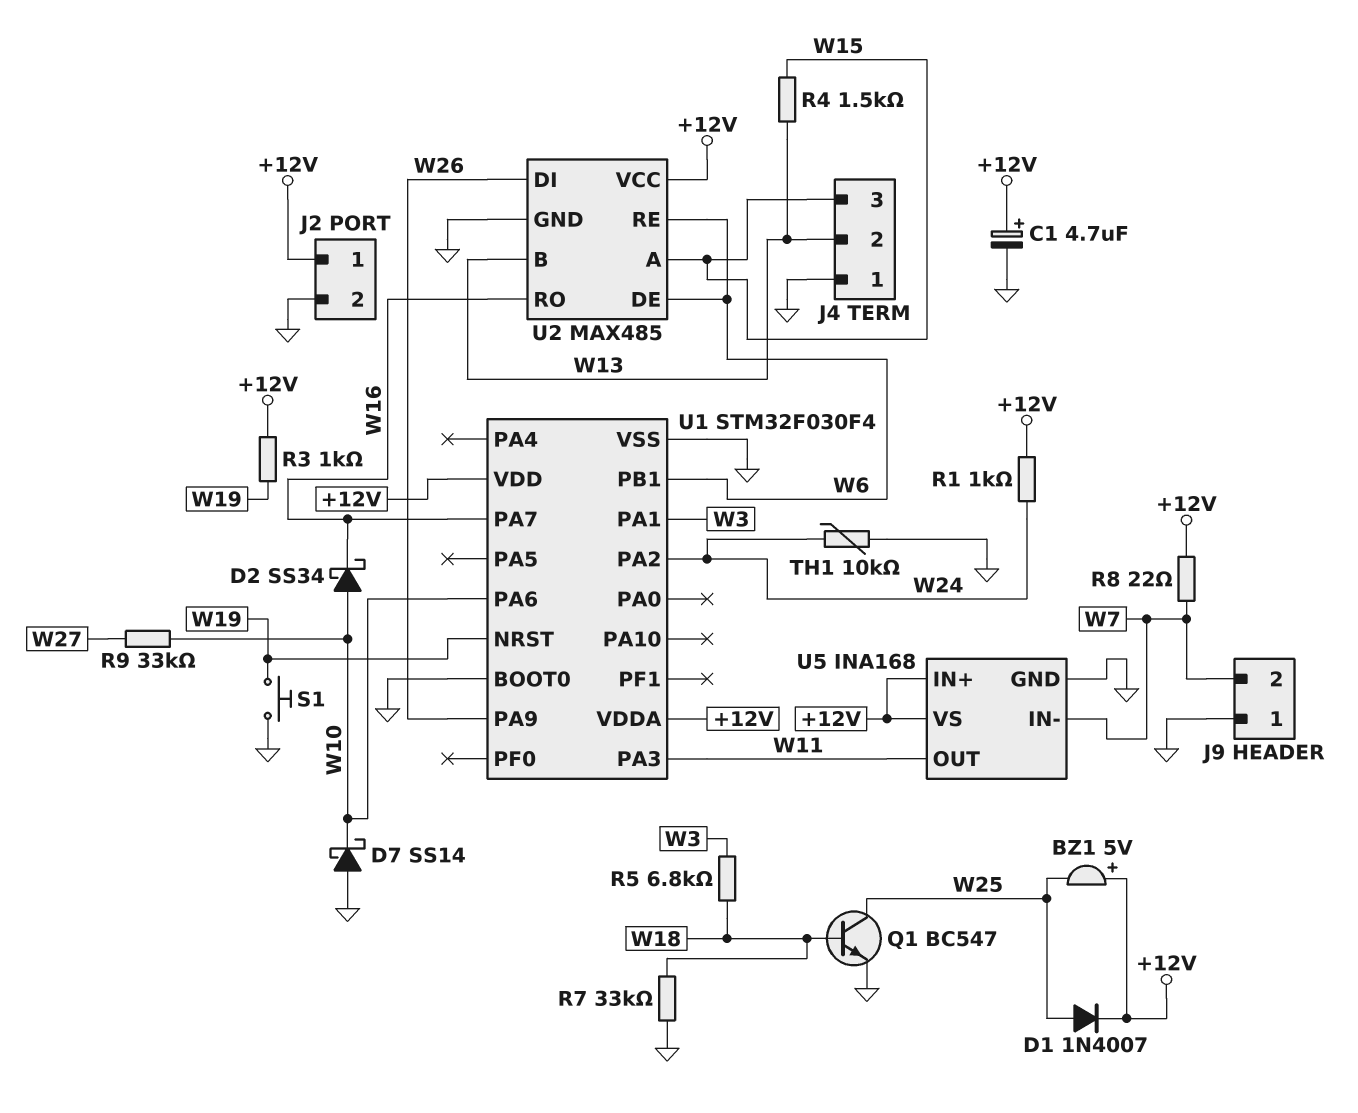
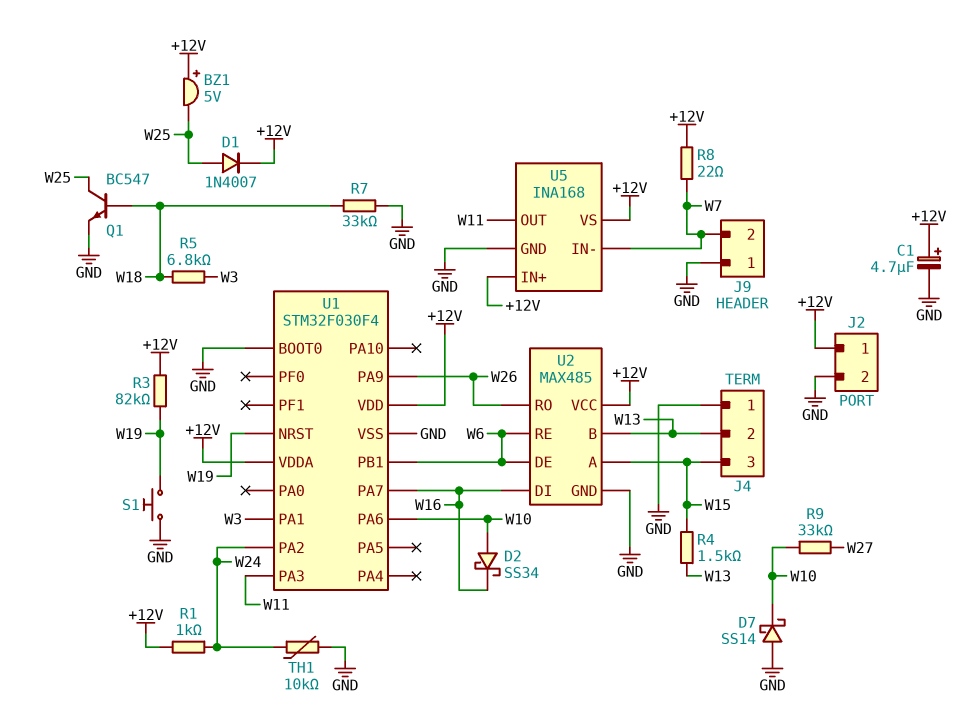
R3: 1k (+12V, W19) -> 82k (+12V, W19)
U2 pin DI: W26 -> W16
U2 pin RO: W16 -> W26

